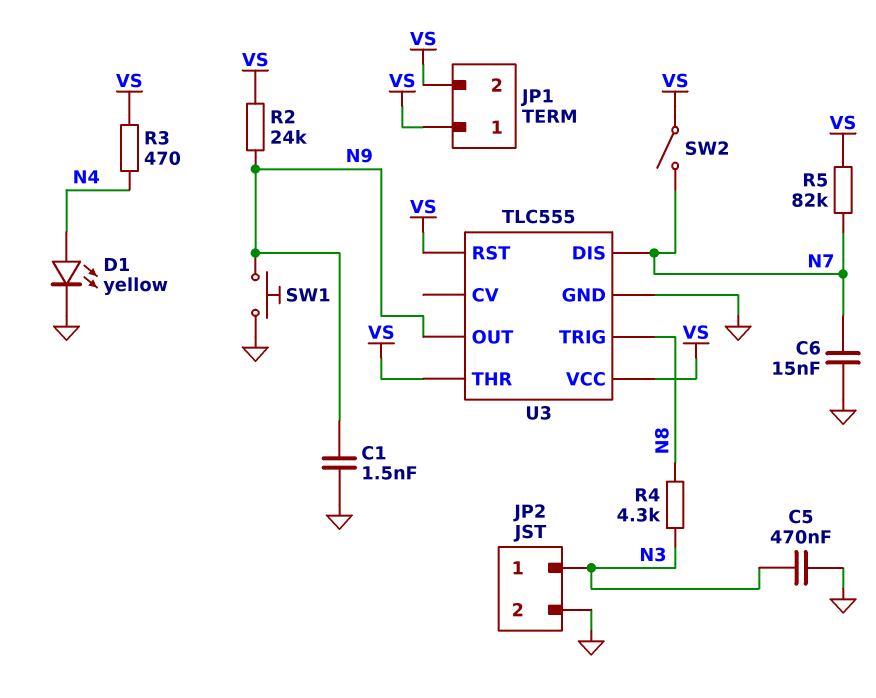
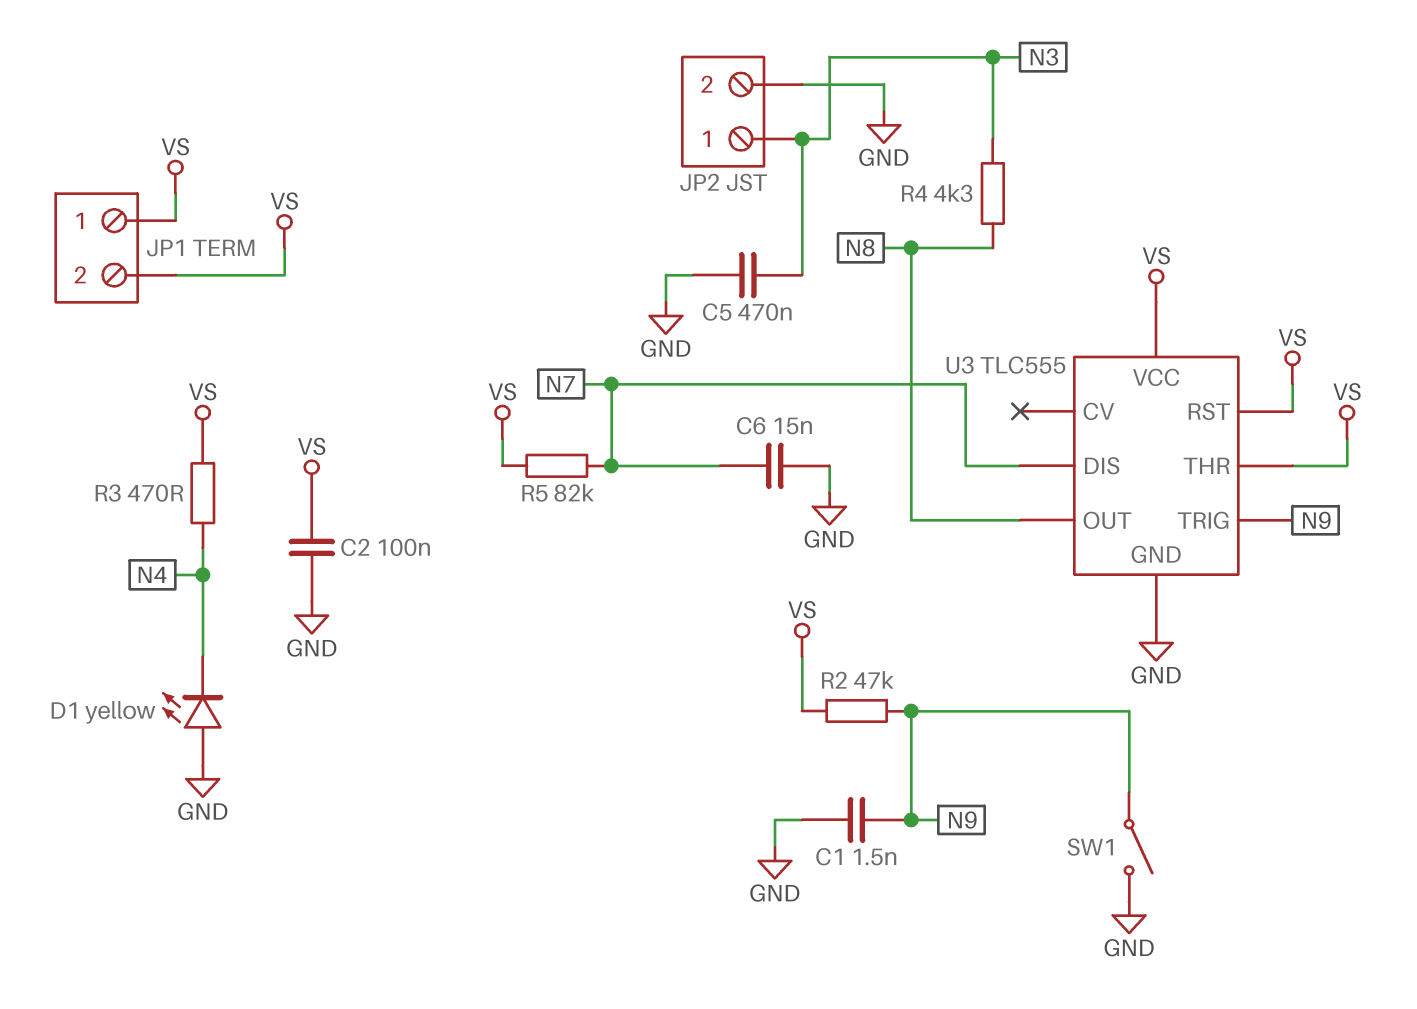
C2: none -> 100nF (GND, VS)
D1: LED yellow (A N4, K GND) -> LED yellow (A GND, K N4)
R2: 24k (N9, VS) -> 47k (N9, VS)
SW1: button (GND, N9) -> switch (GND, N9)
SW2: switch (N7, VS) -> none
U3 pin OUT: N9 -> N8
U3 pin TRIG: N8 -> N9

